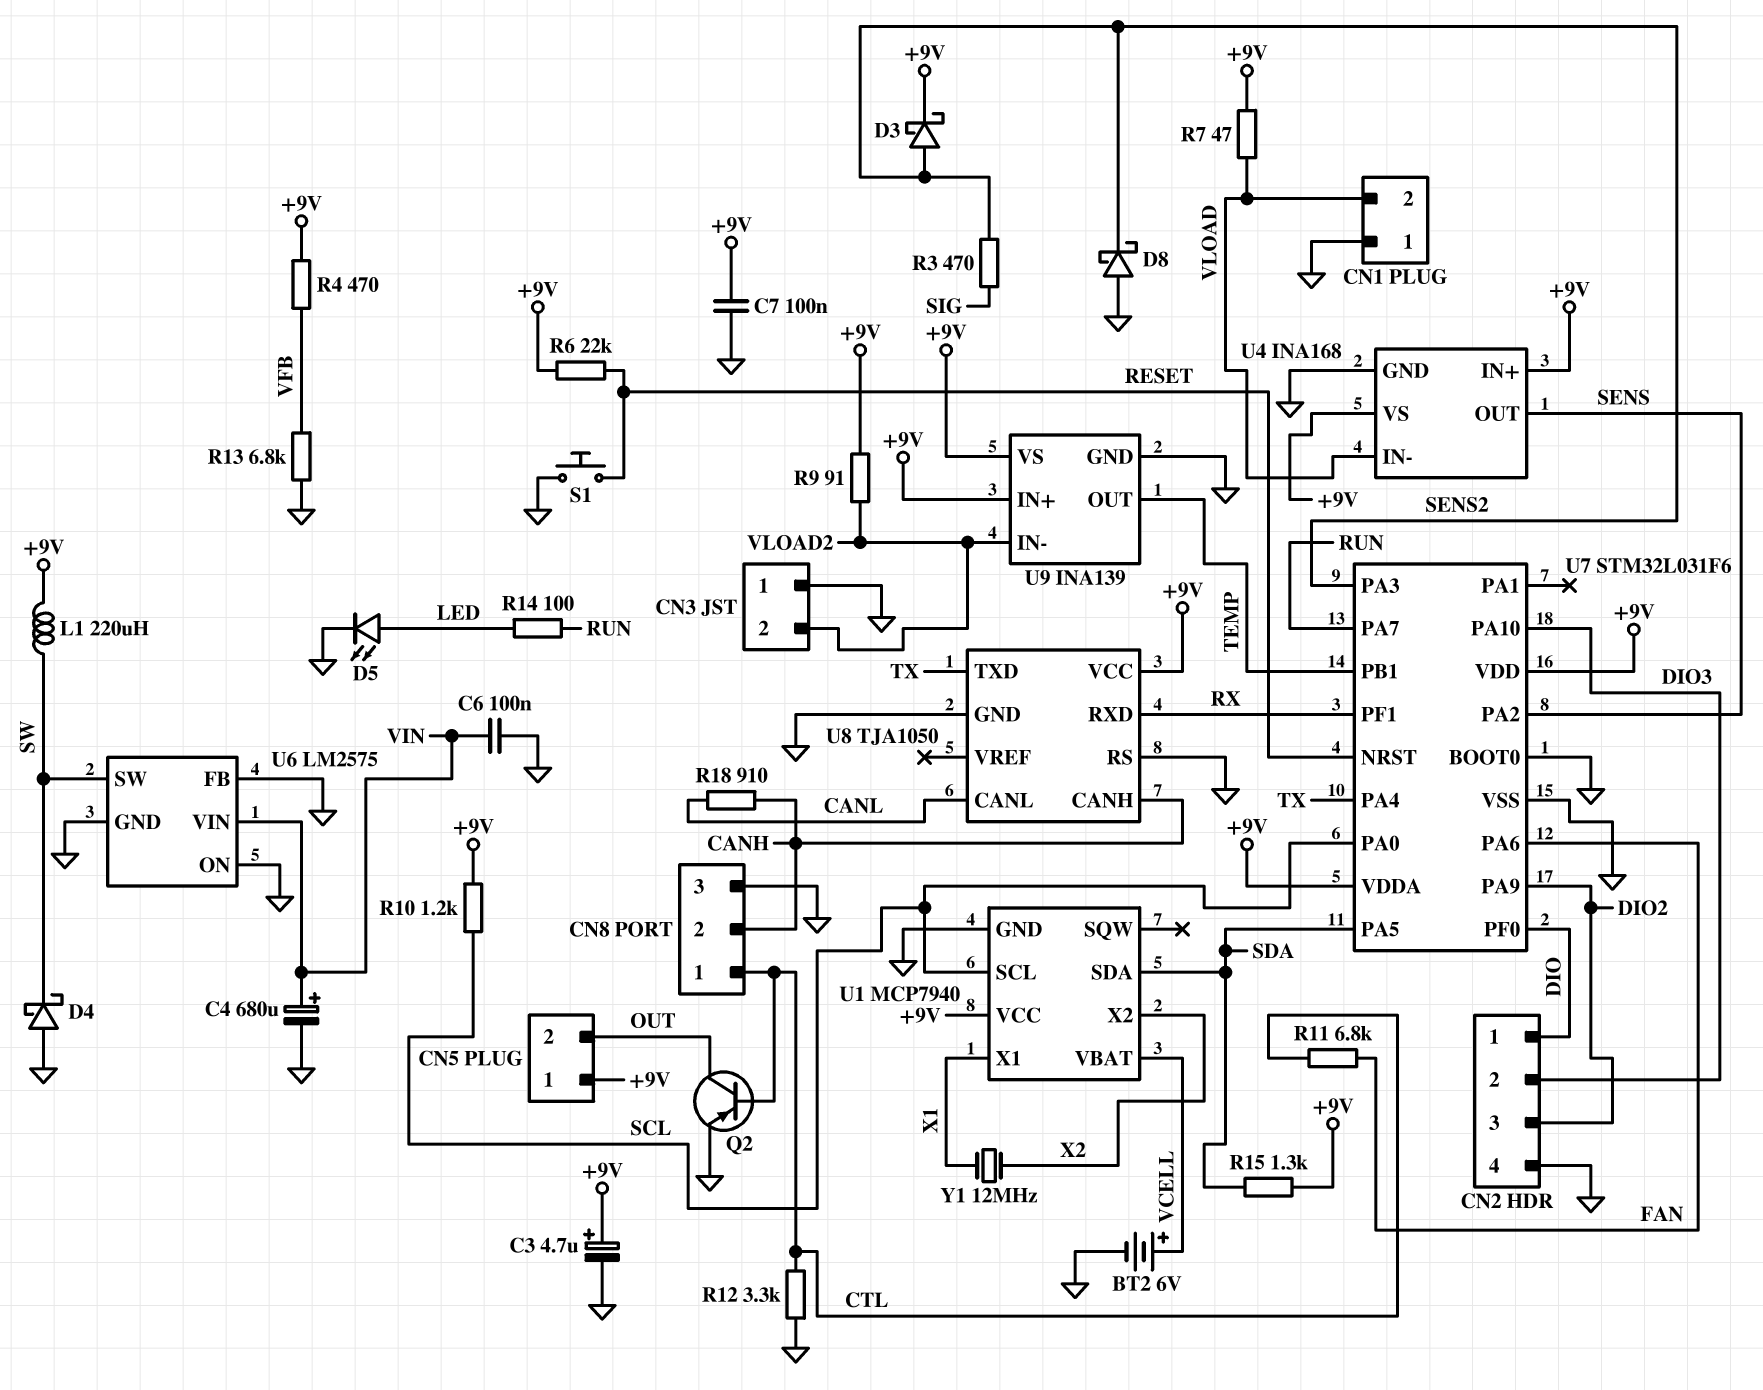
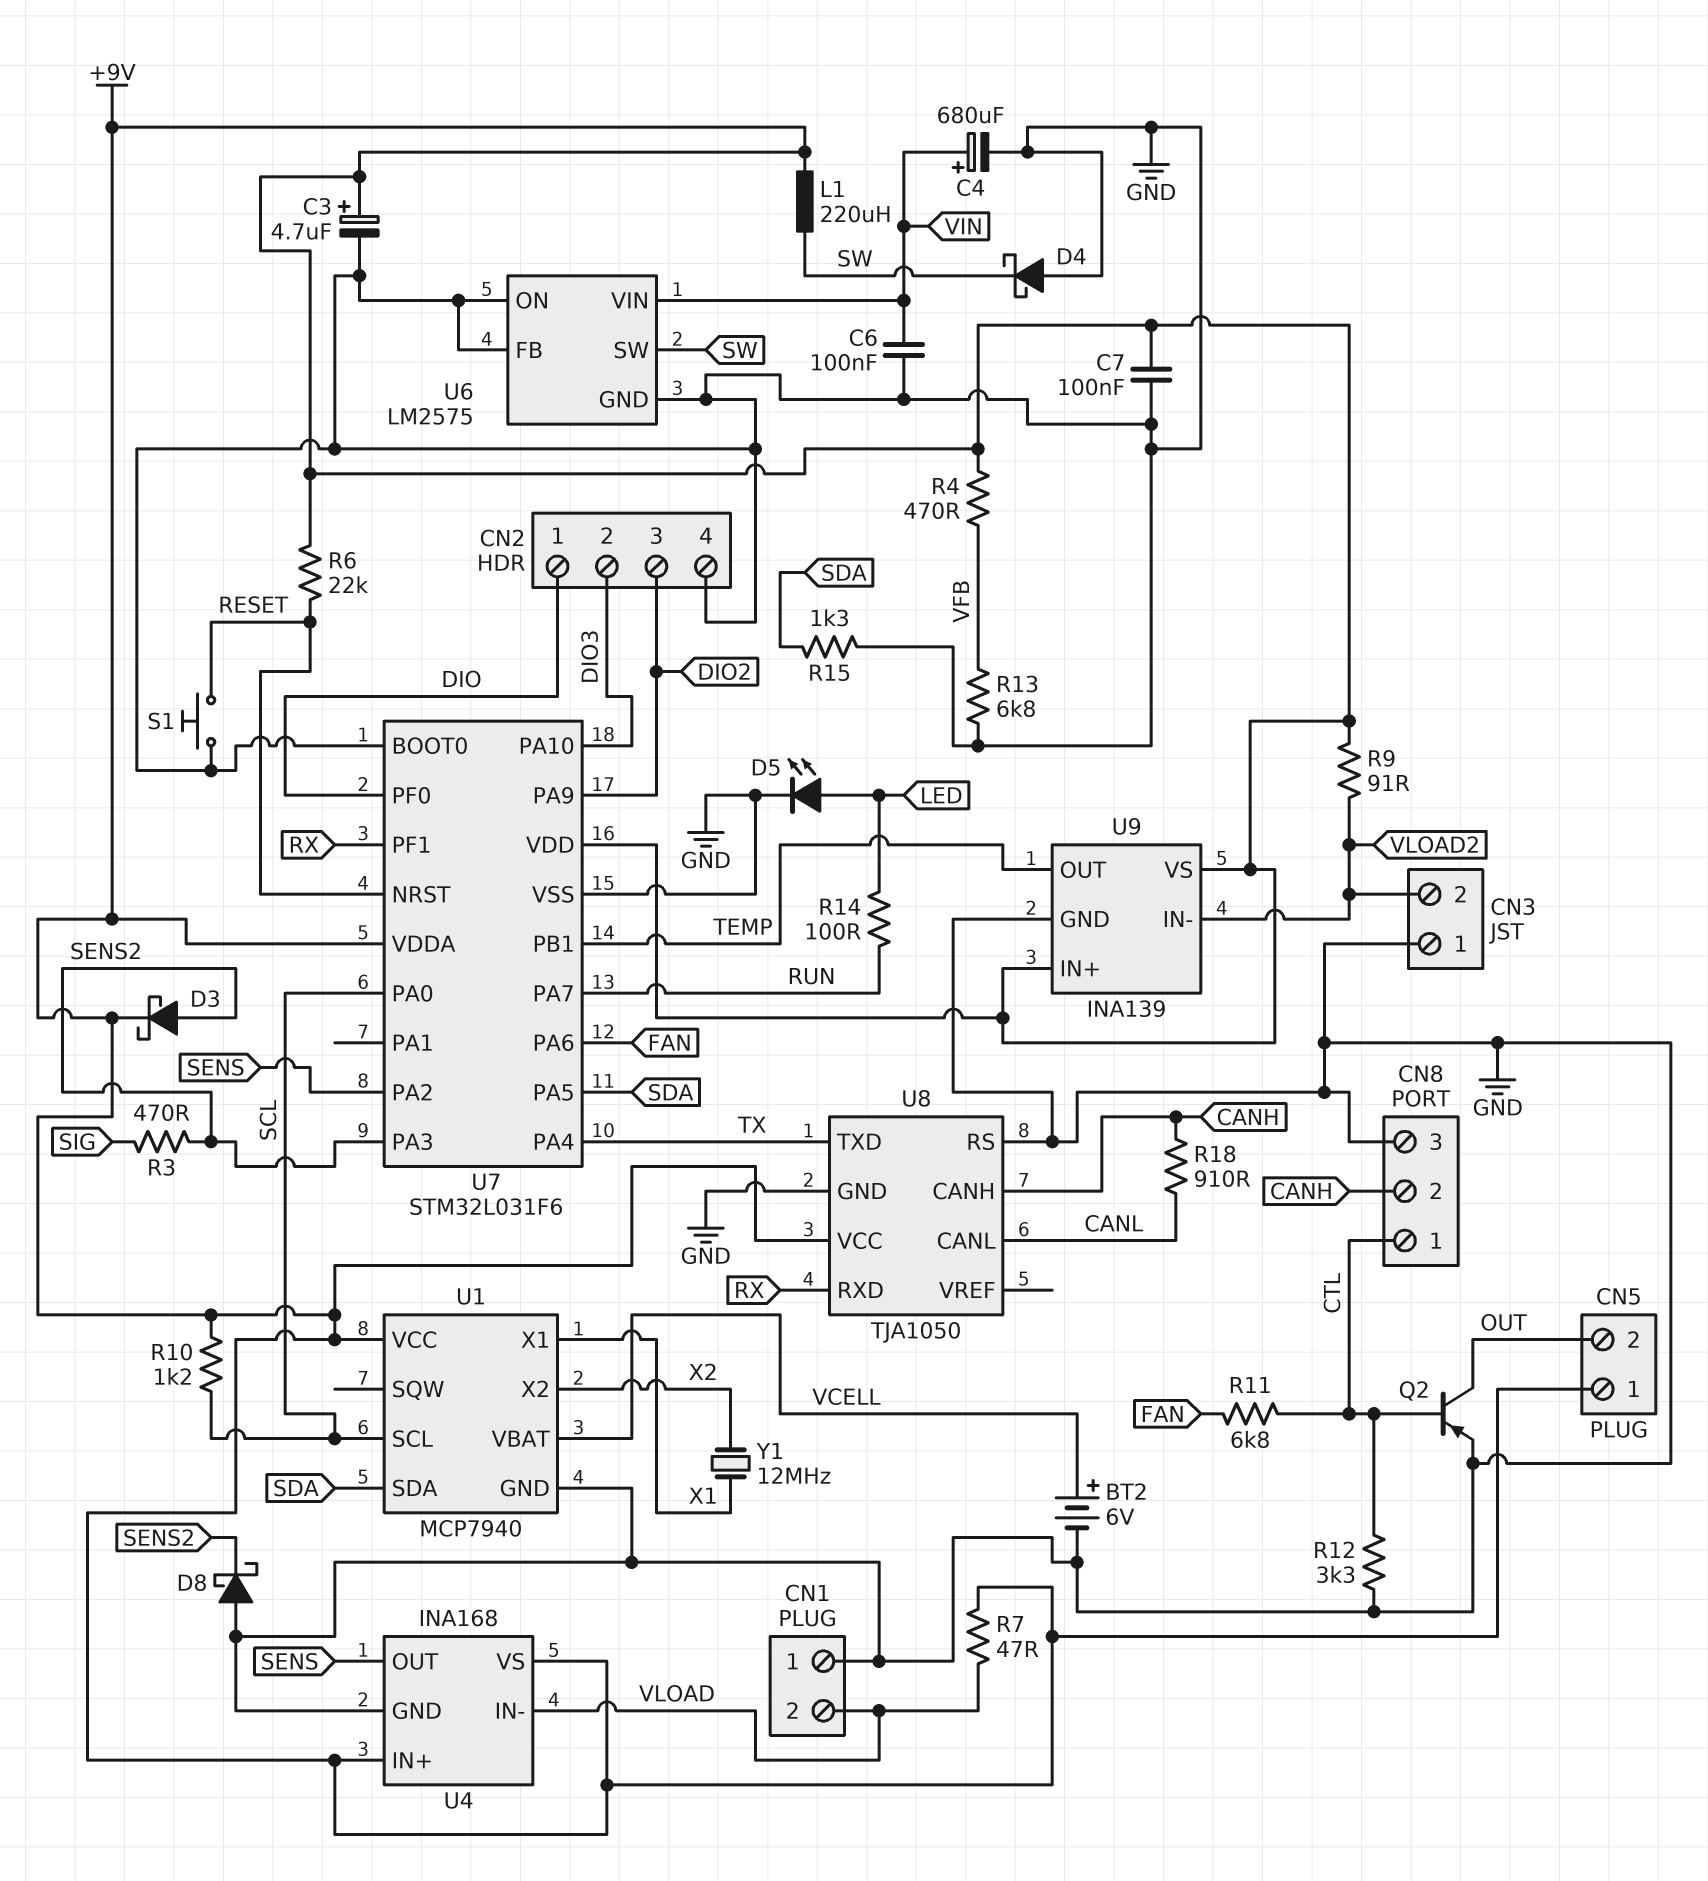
R15: 1.3k (+9V, SDA) -> 1.3k (GND, SDA)

